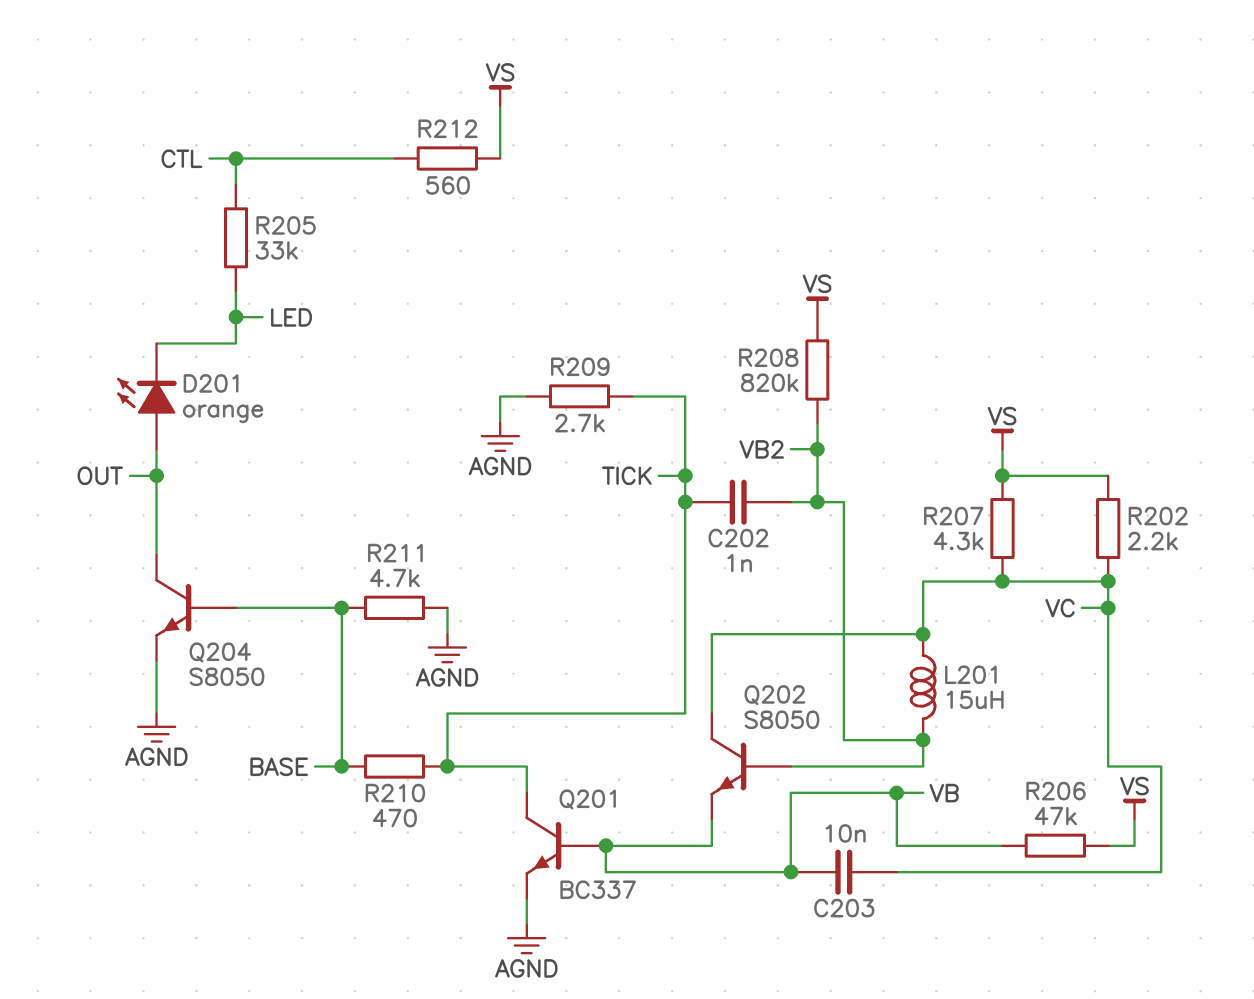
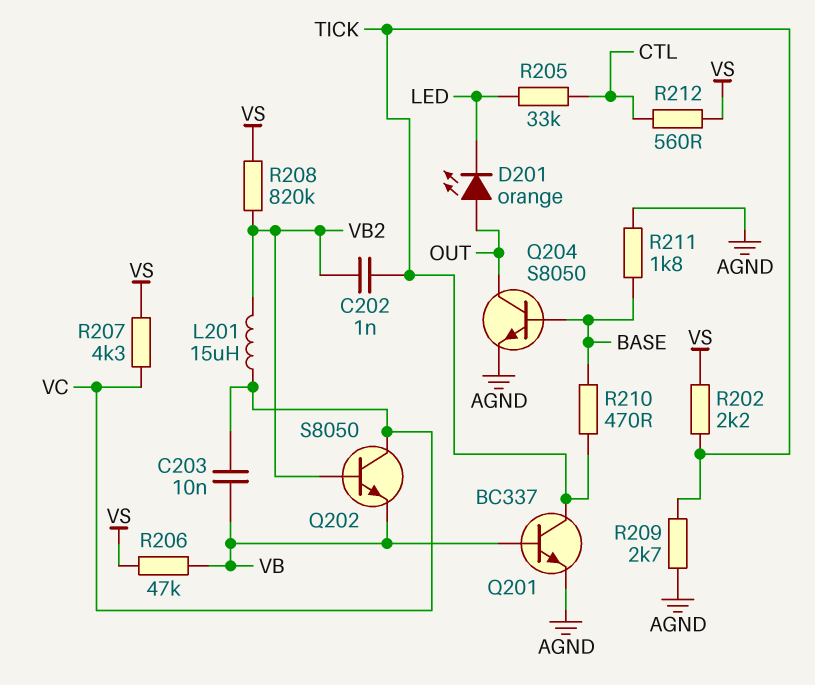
R202: 2.2k (VC, VS) -> 2.2k (TICK, VS)
R211: 4.7k (AGND, BASE) -> 1.8k (AGND, BASE)

